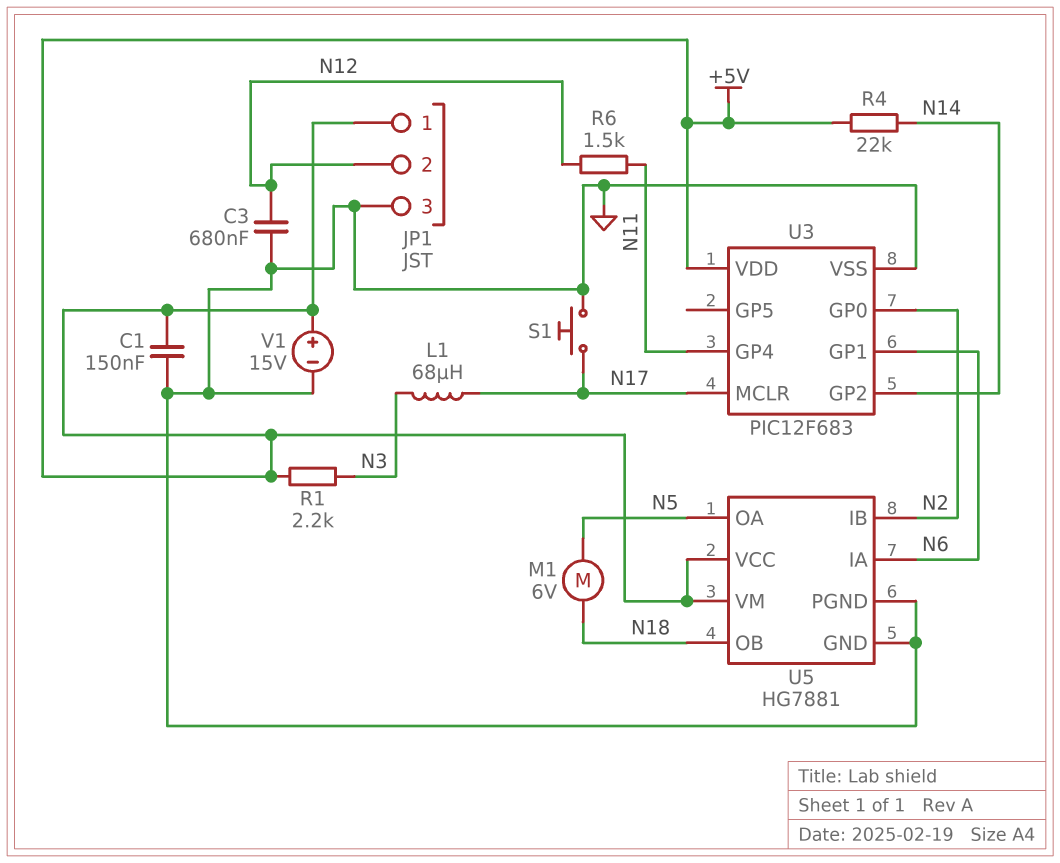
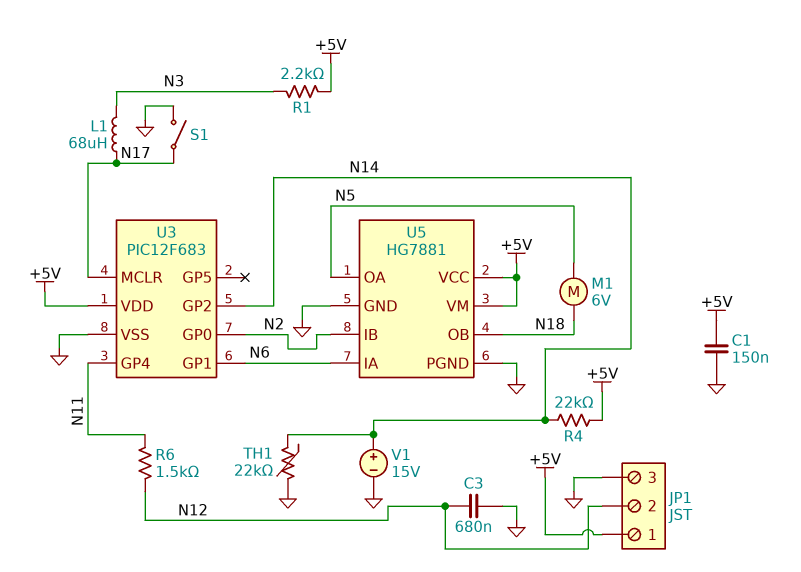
S1: button (GND, N17) -> switch (GND, N17)
TH1: none -> 22k (GND, N14)
V1: 15V (plus +5V, minus GND) -> 15V (plus N14, minus GND)

